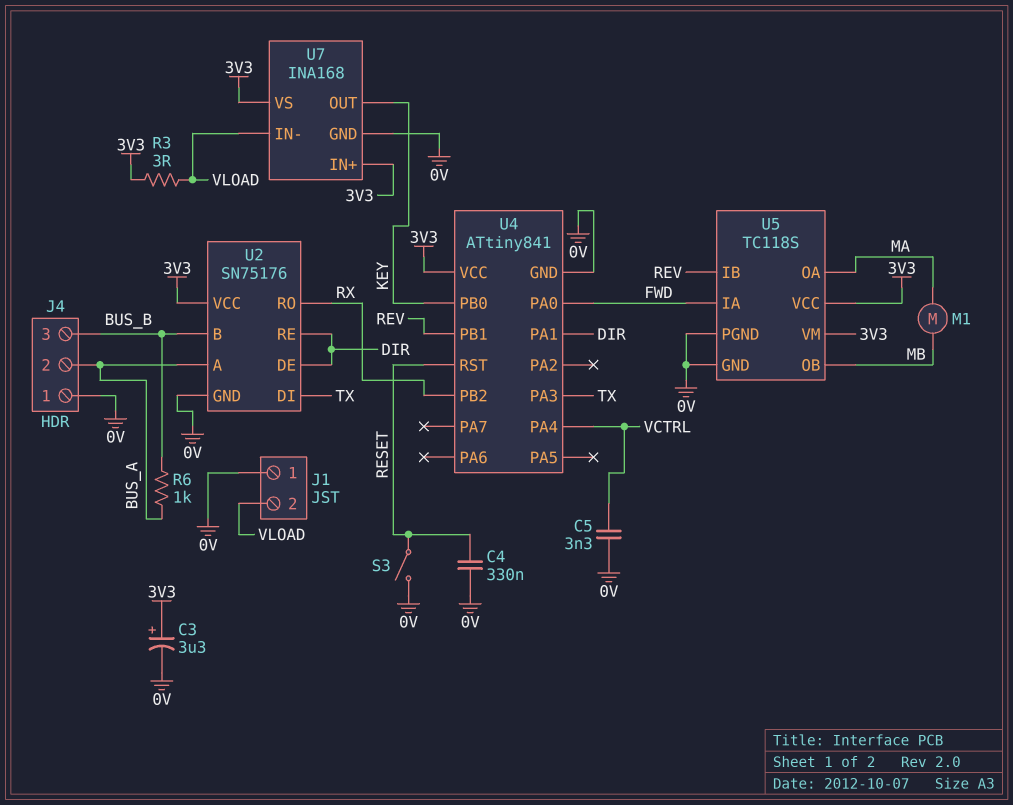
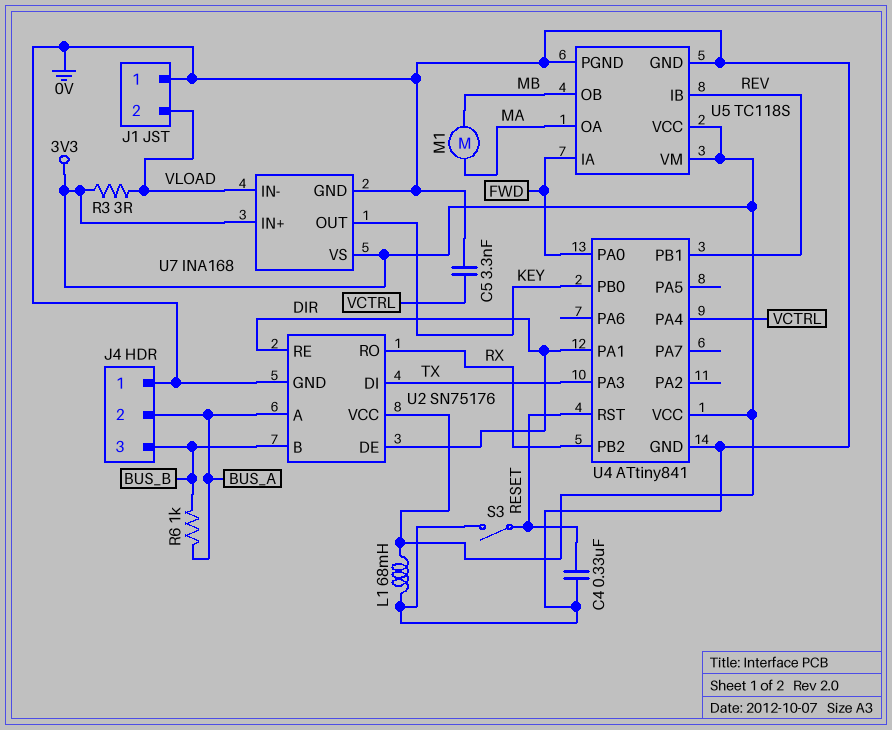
C3: 3.3uF (plus 3V3, minus 0V) -> none
L1: none -> 68mH (0V, 3V3)

